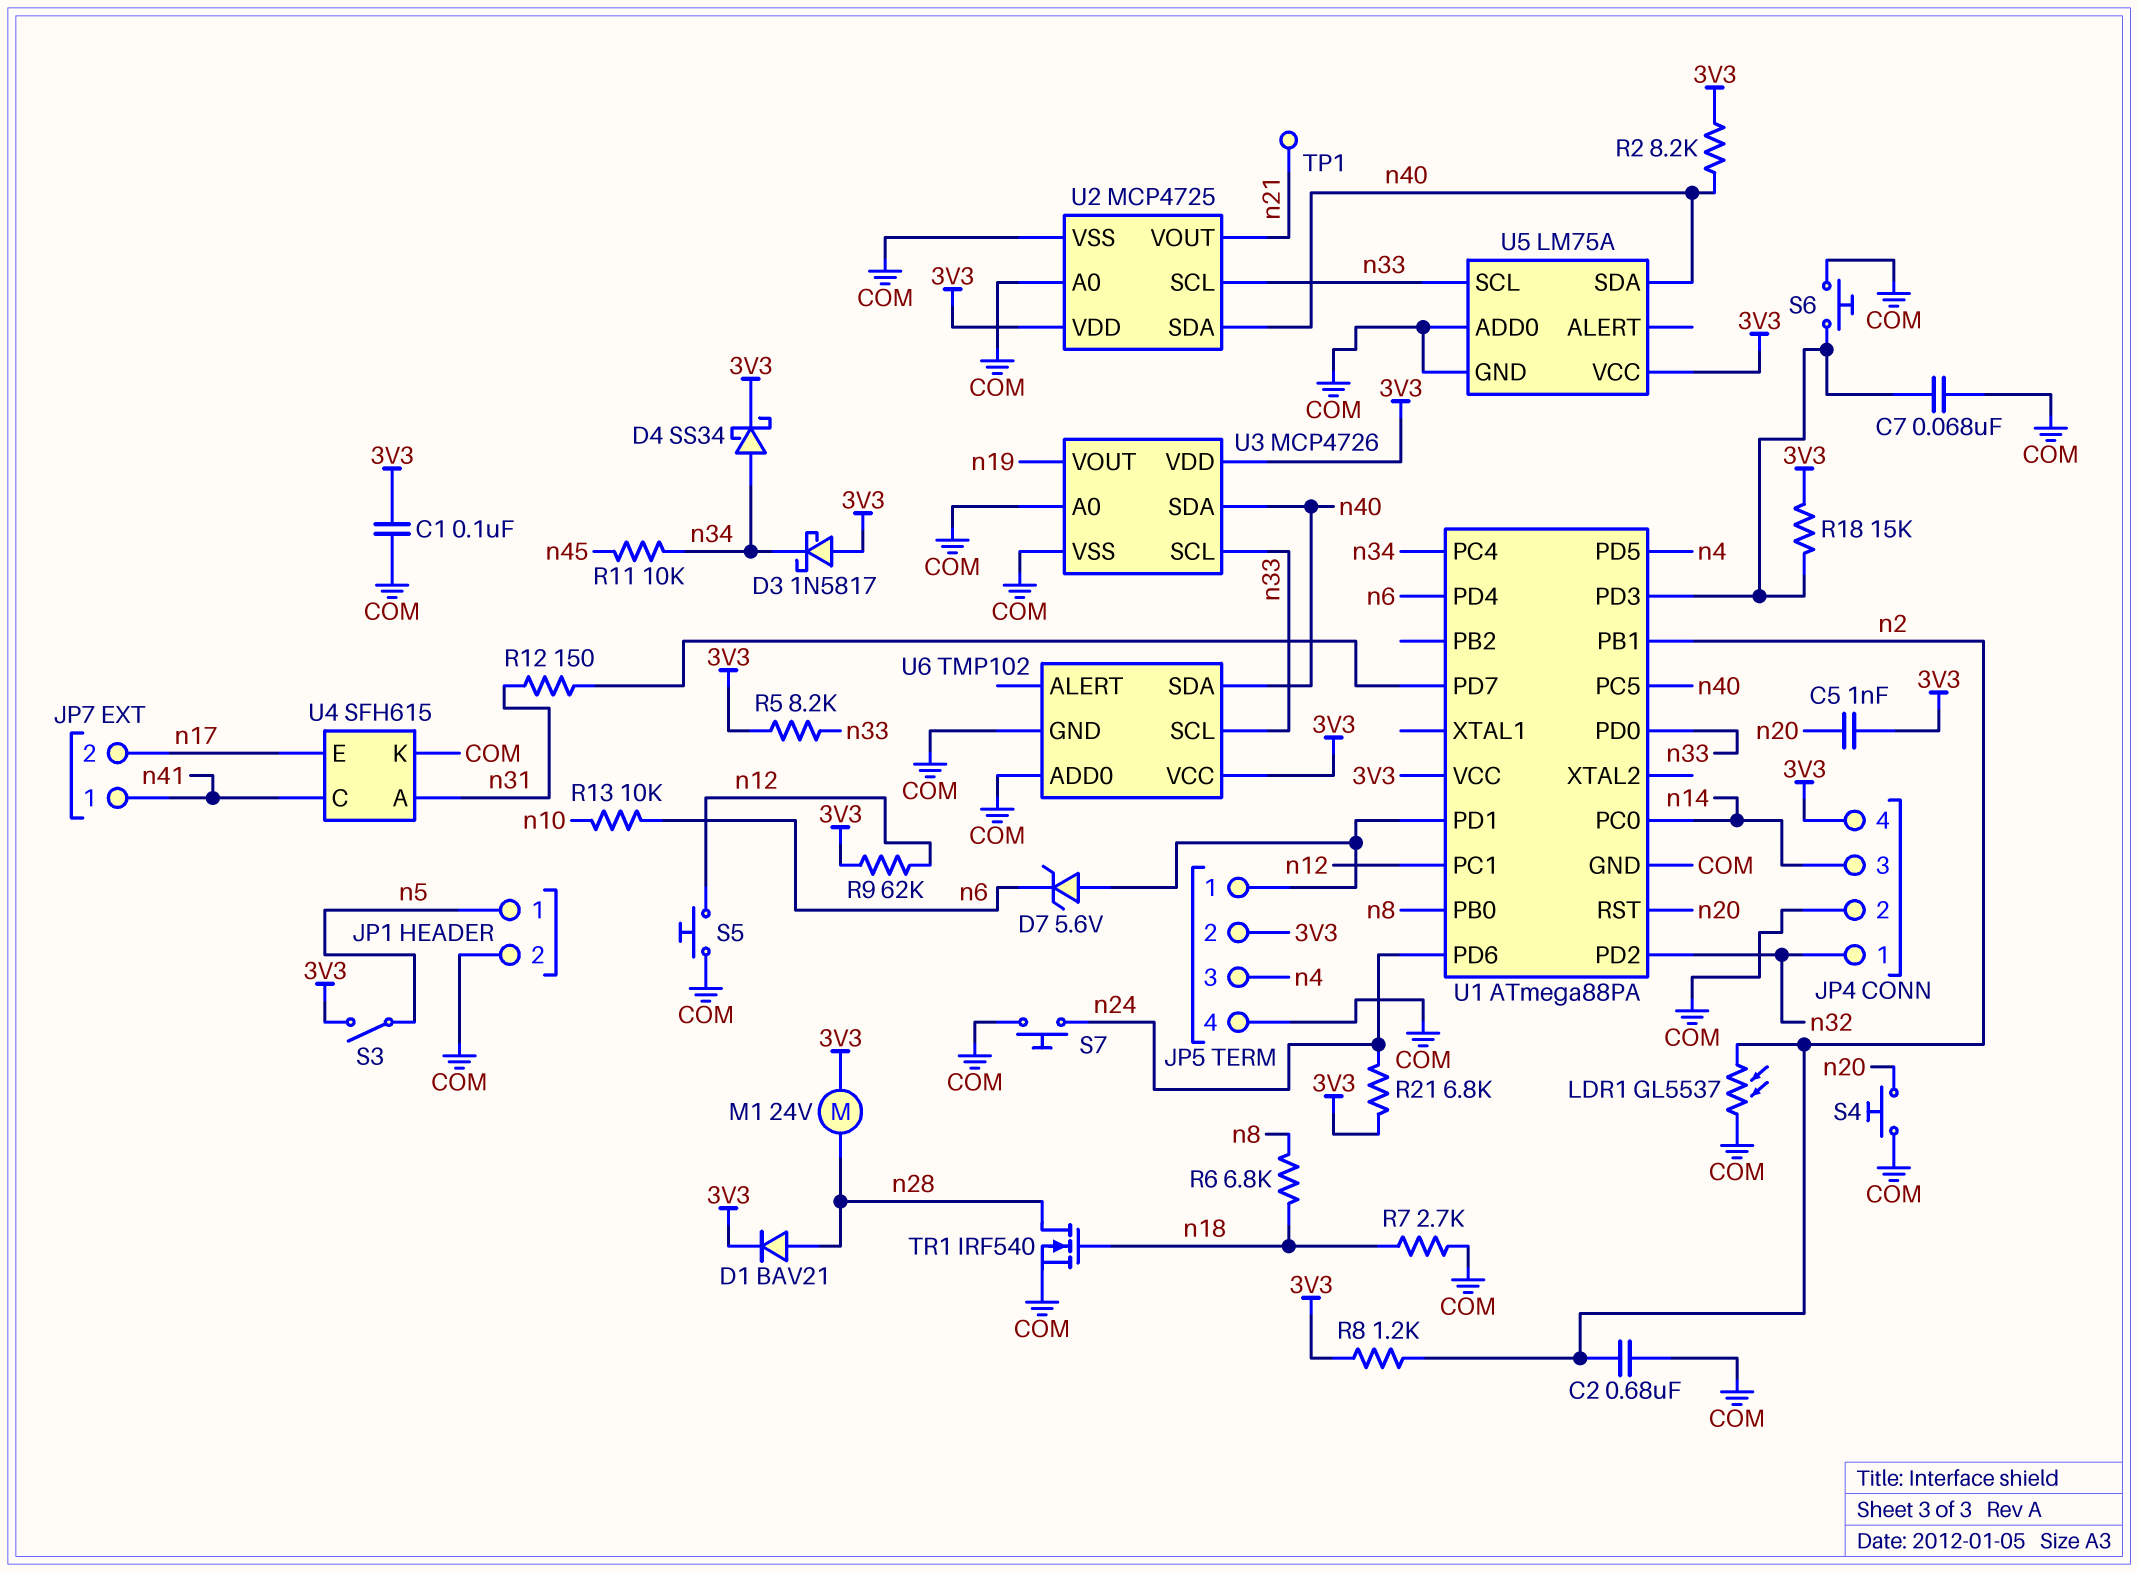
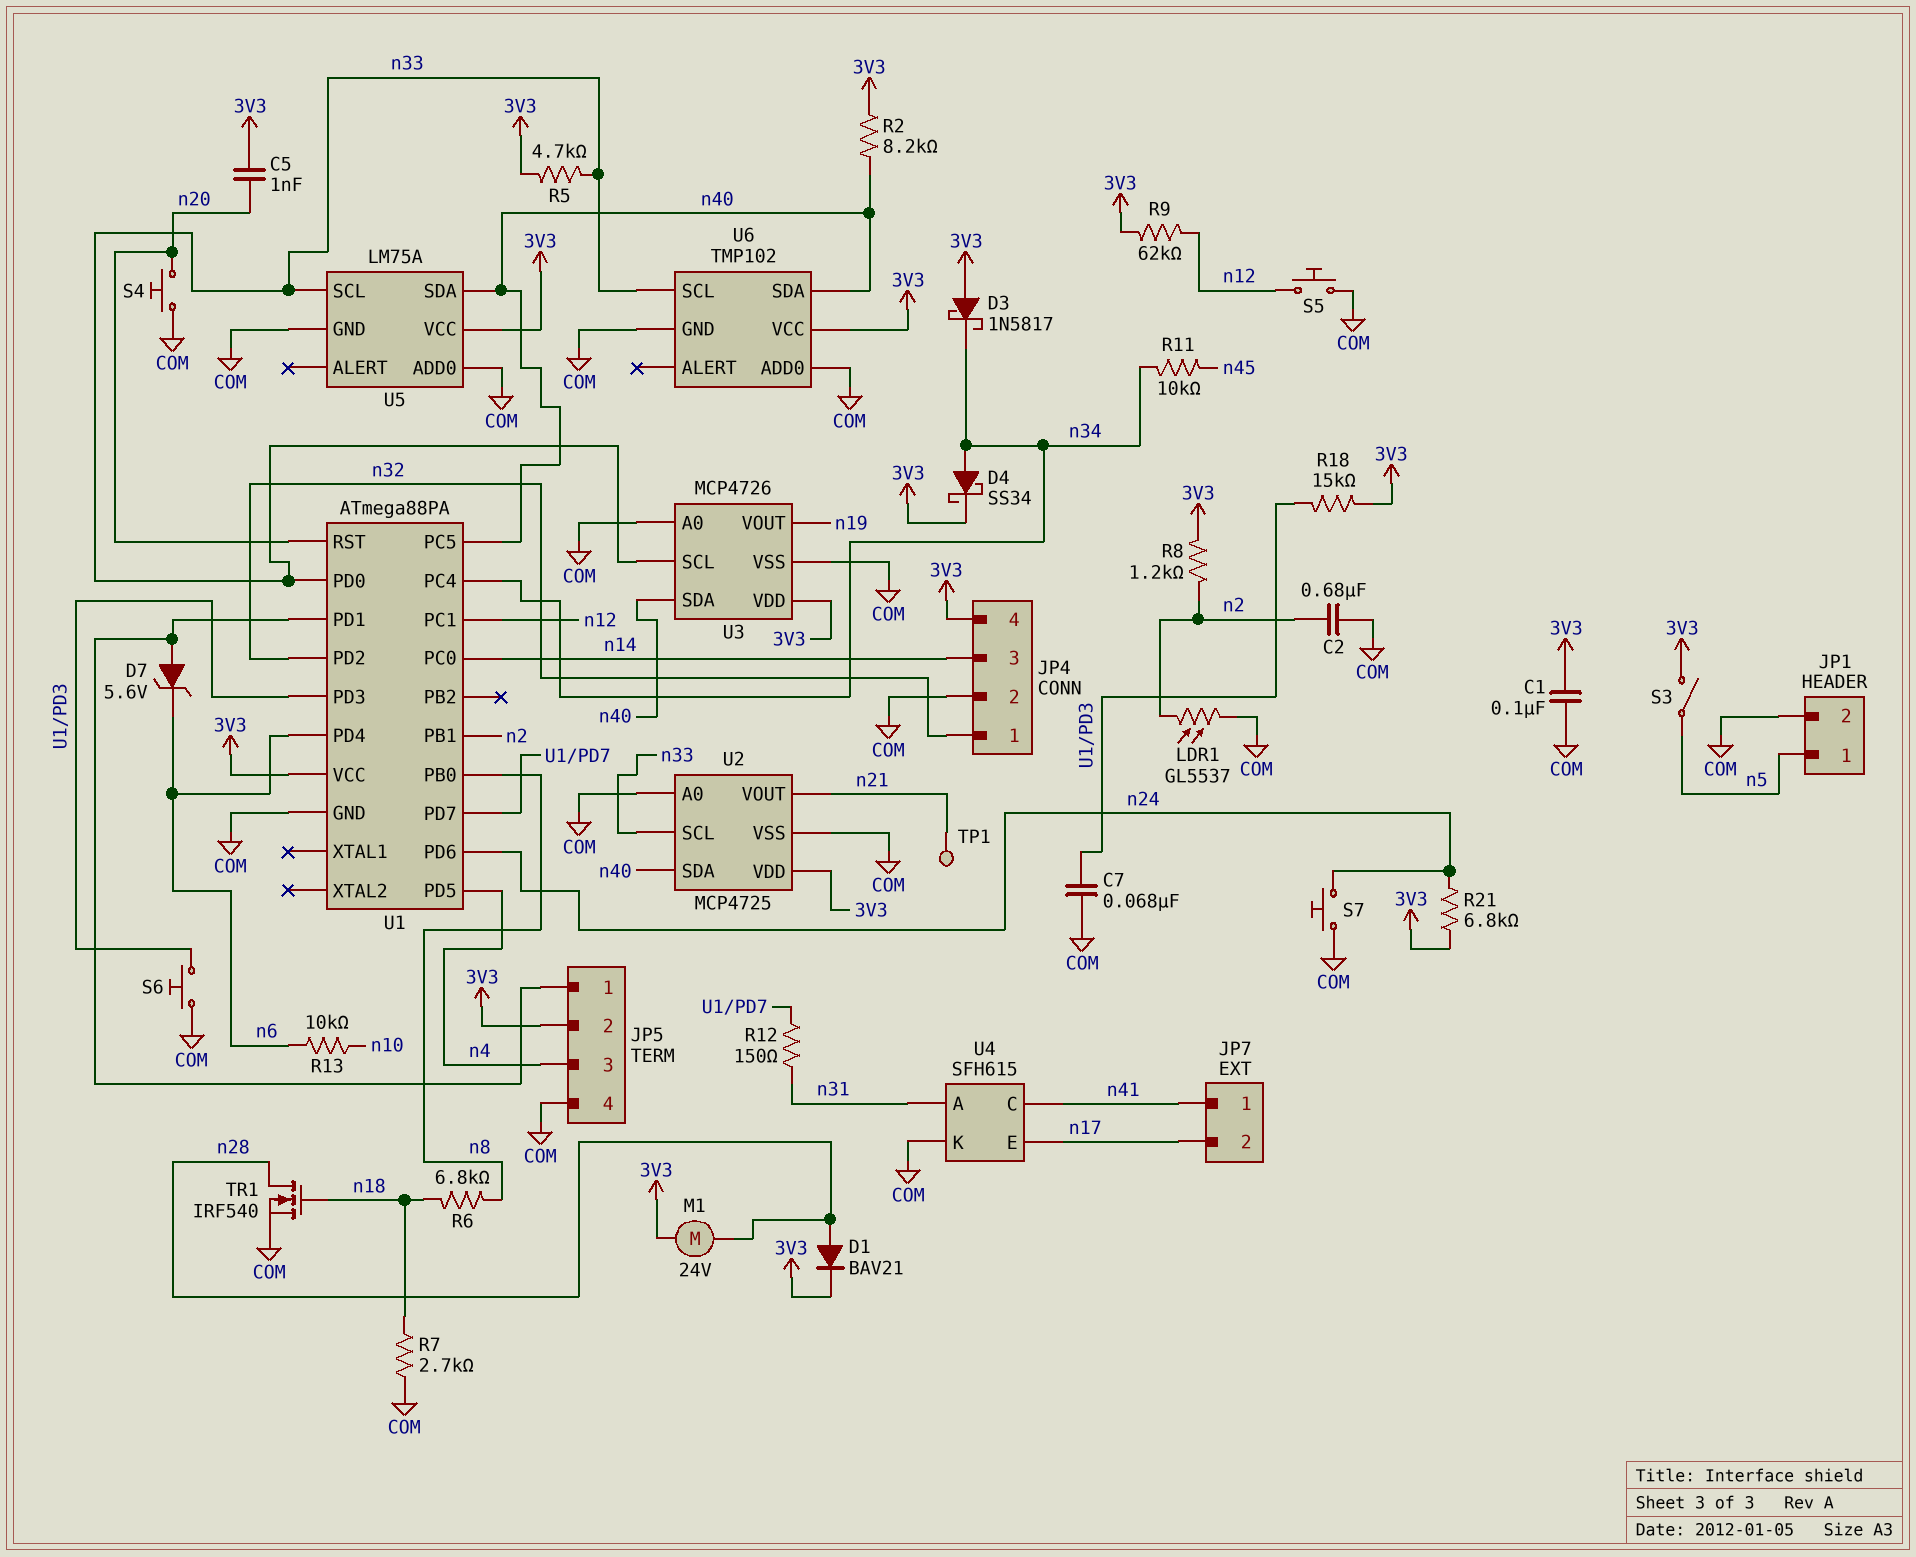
R5: 8.2k (3V3, n33) -> 4.7k (3V3, n33)

